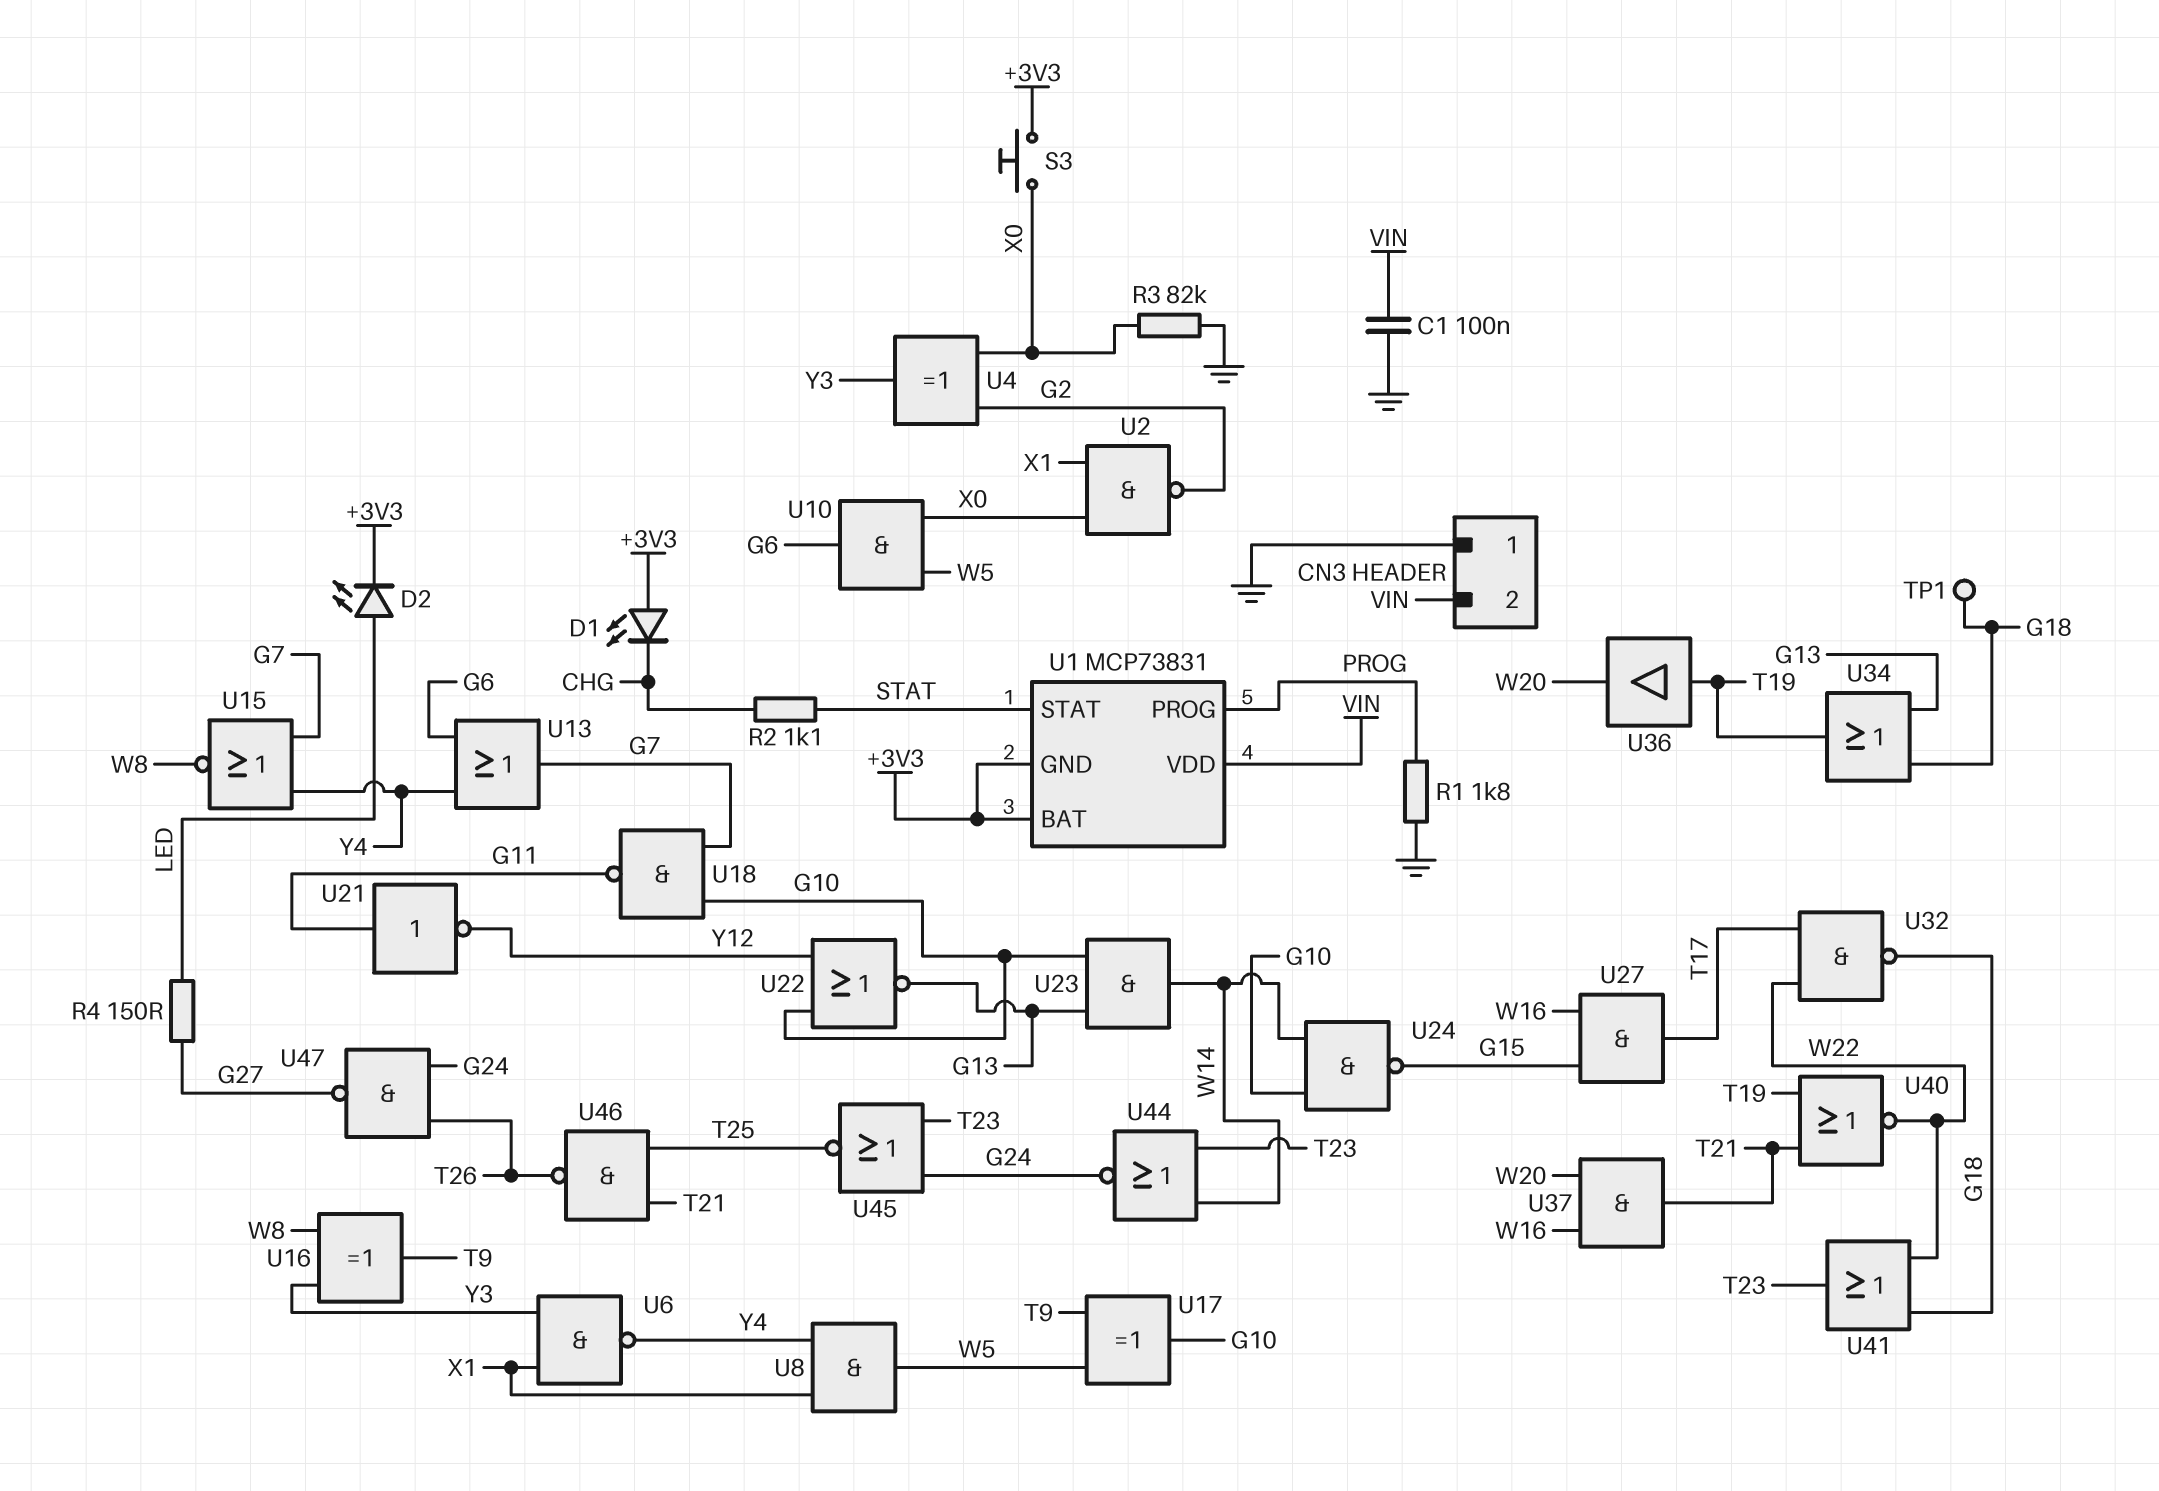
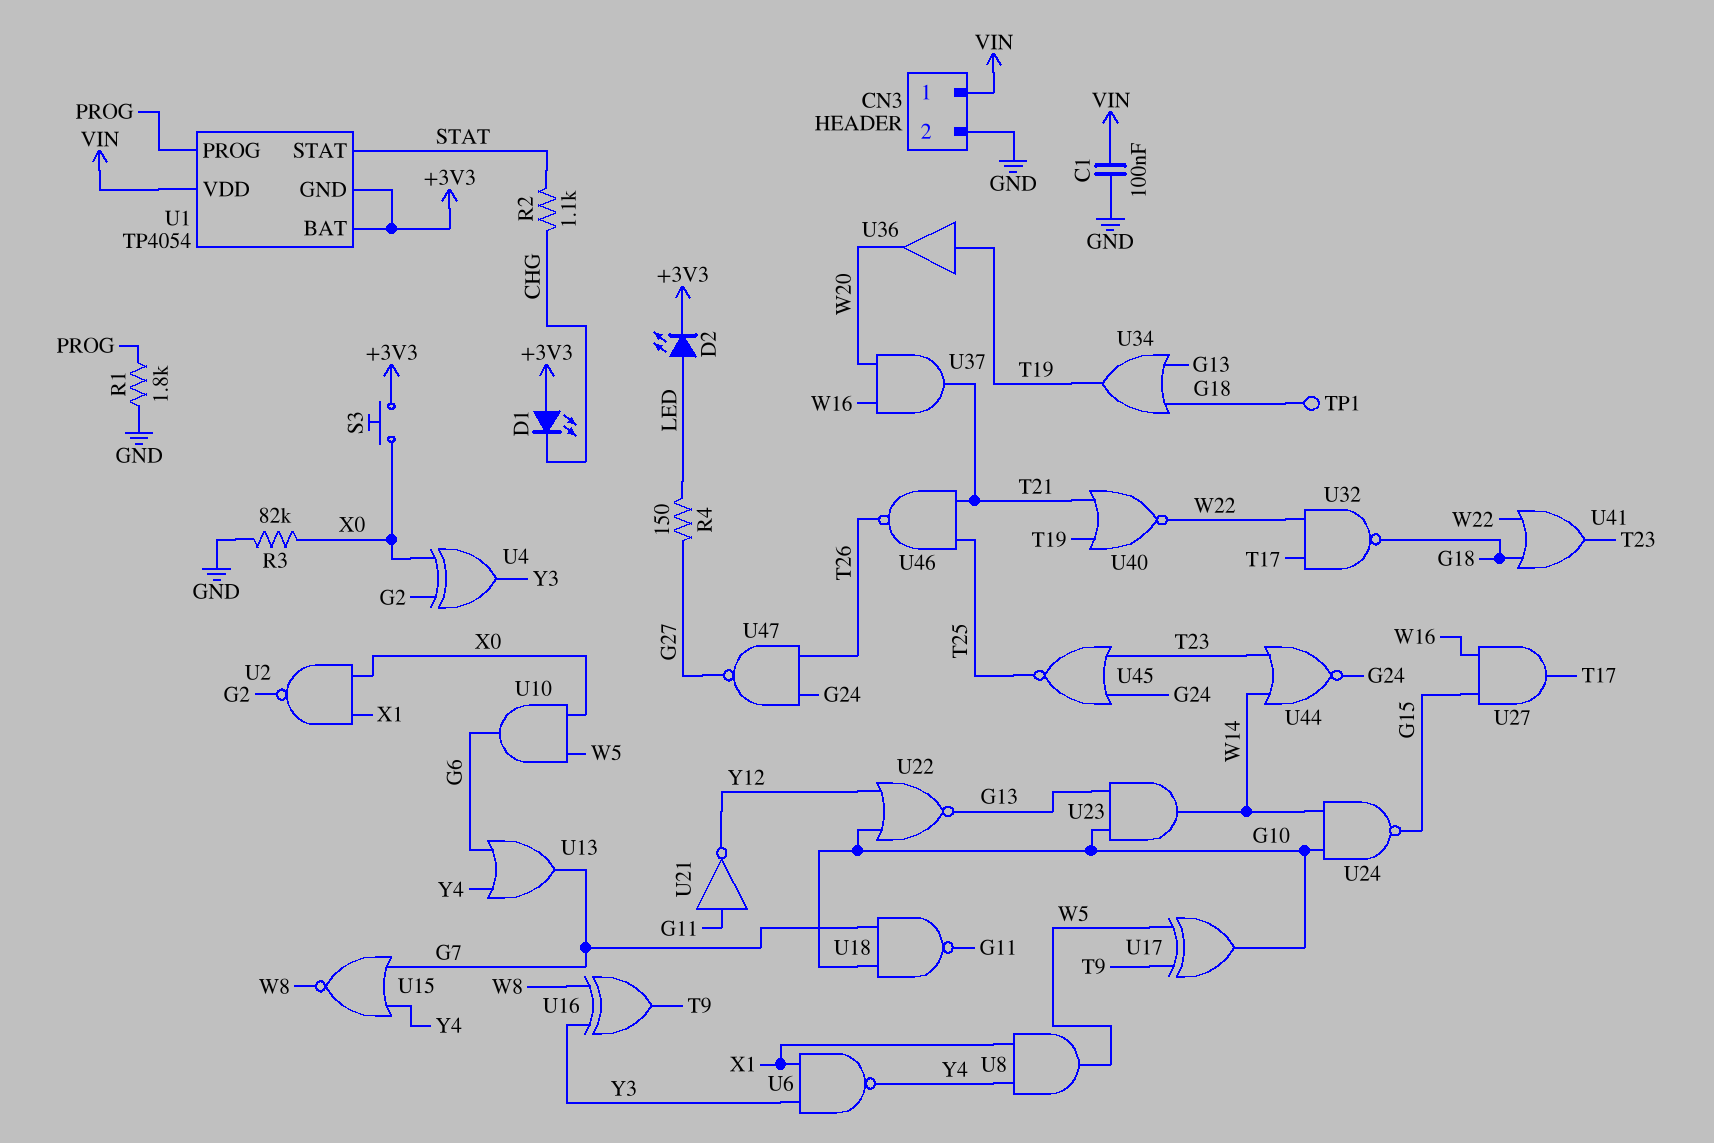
CN3 pin 1: GND -> VIN
CN3 pin 2: VIN -> GND
U1: MCP73831 -> TP4054

